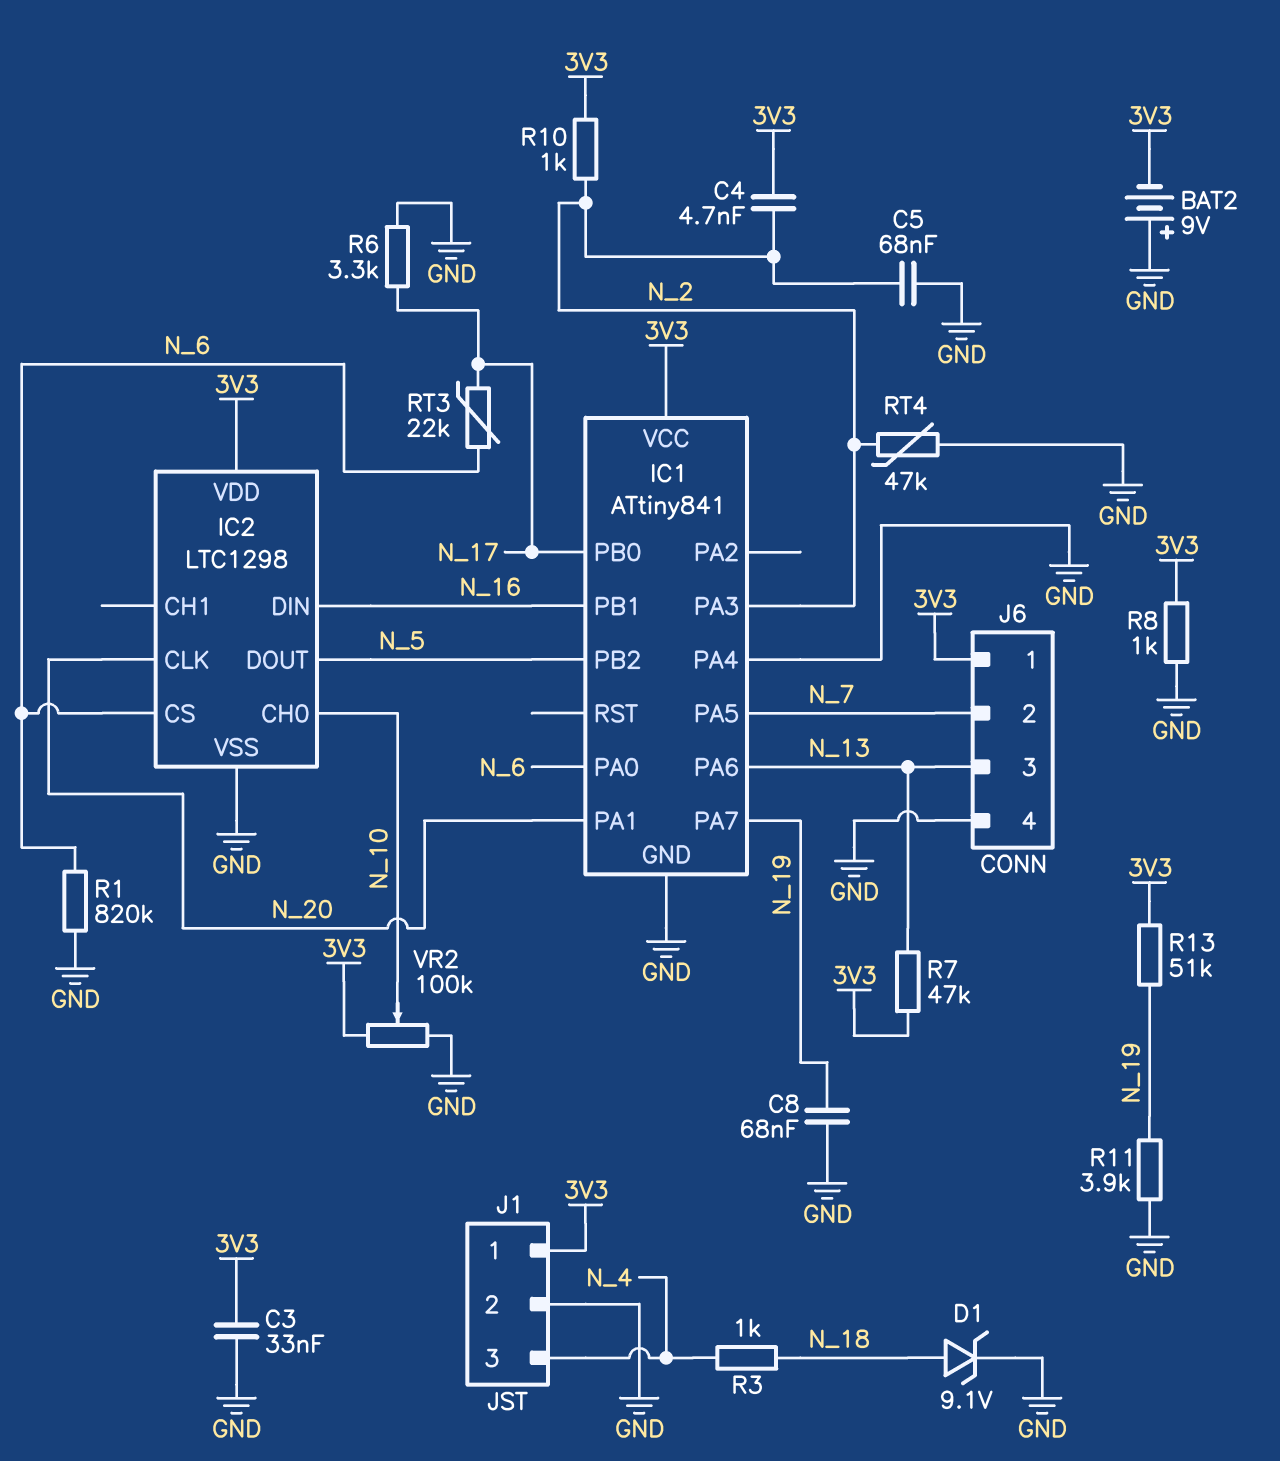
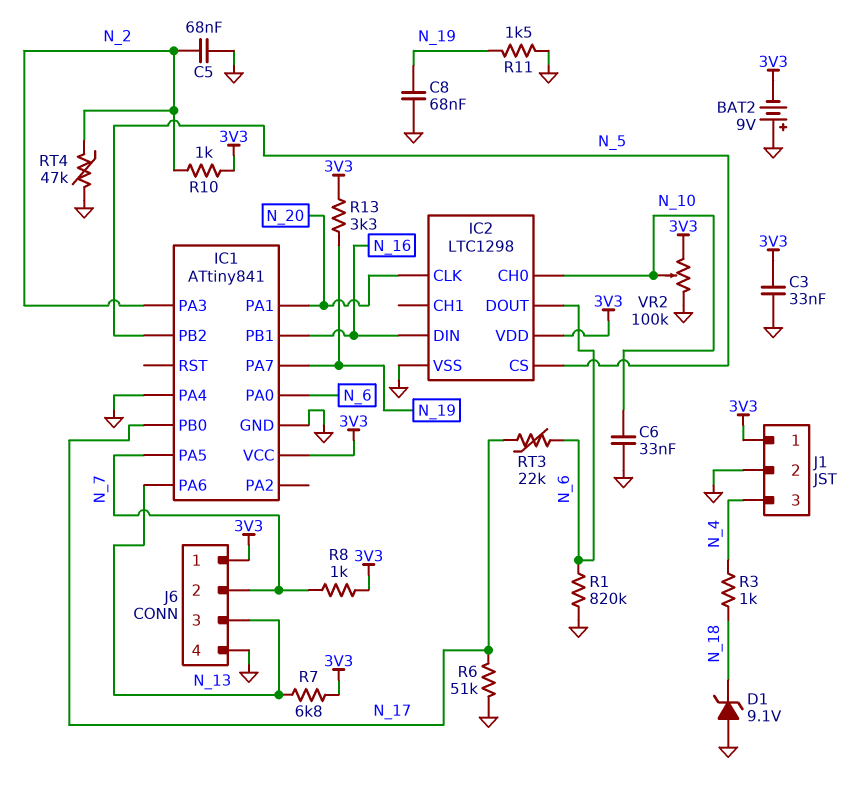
C4: 4.7nF (3V3, N_2) -> none
C6: none -> 33nF (GND, N_10)
D1: zener 9.1V (A N_18, K GND) -> zener 9.1V (A GND, K N_18)
IC2 pin CS: N_6 -> N_5
IC2 pin DOUT: N_5 -> N_6
R6: 3.3k (GND, N_17) -> 51k (GND, N_17)
R7: 47k (3V3, N_13) -> 6.8k (3V3, N_13)
R8: 1k (3V3, GND) -> 1k (3V3, N_7)
R11: 3.9k (GND, N_19) -> 1.5k (GND, N_19)
R13: 51k (3V3, N_19) -> 3.3k (3V3, N_19)

